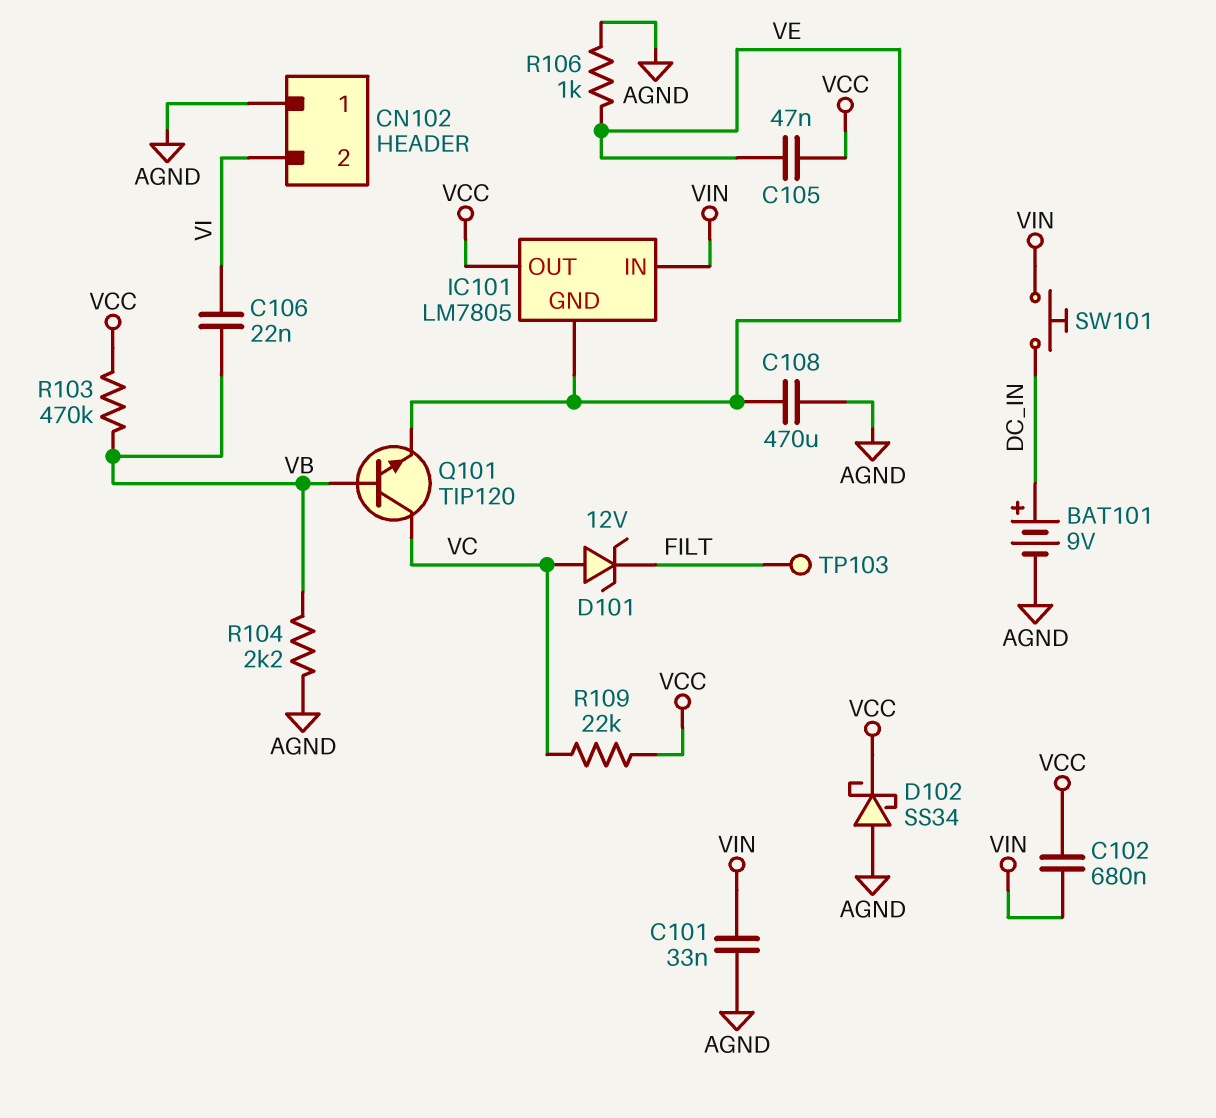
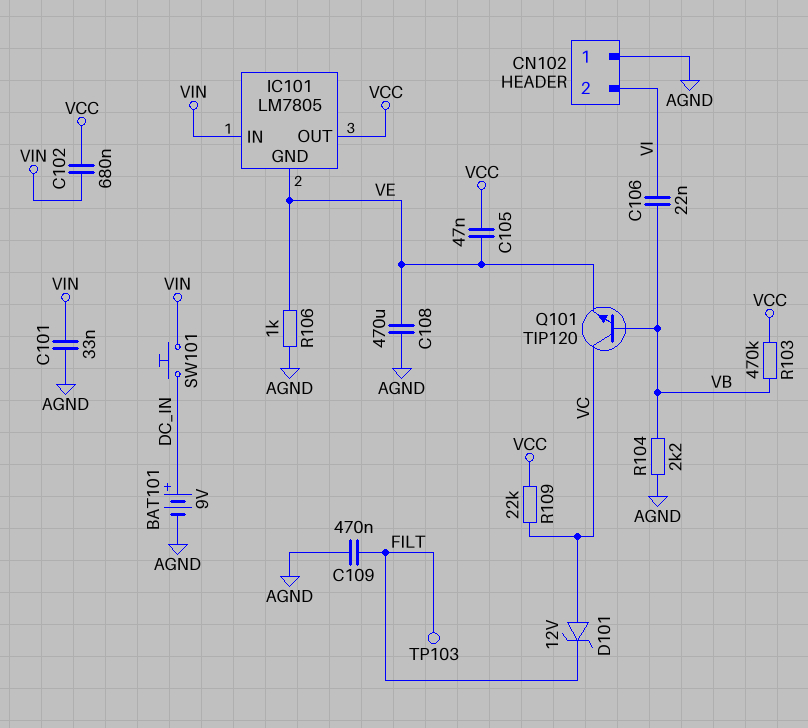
C109: none -> 470nF (AGND, FILT)
D102: schottky SS34 (A AGND, K VCC) -> none

